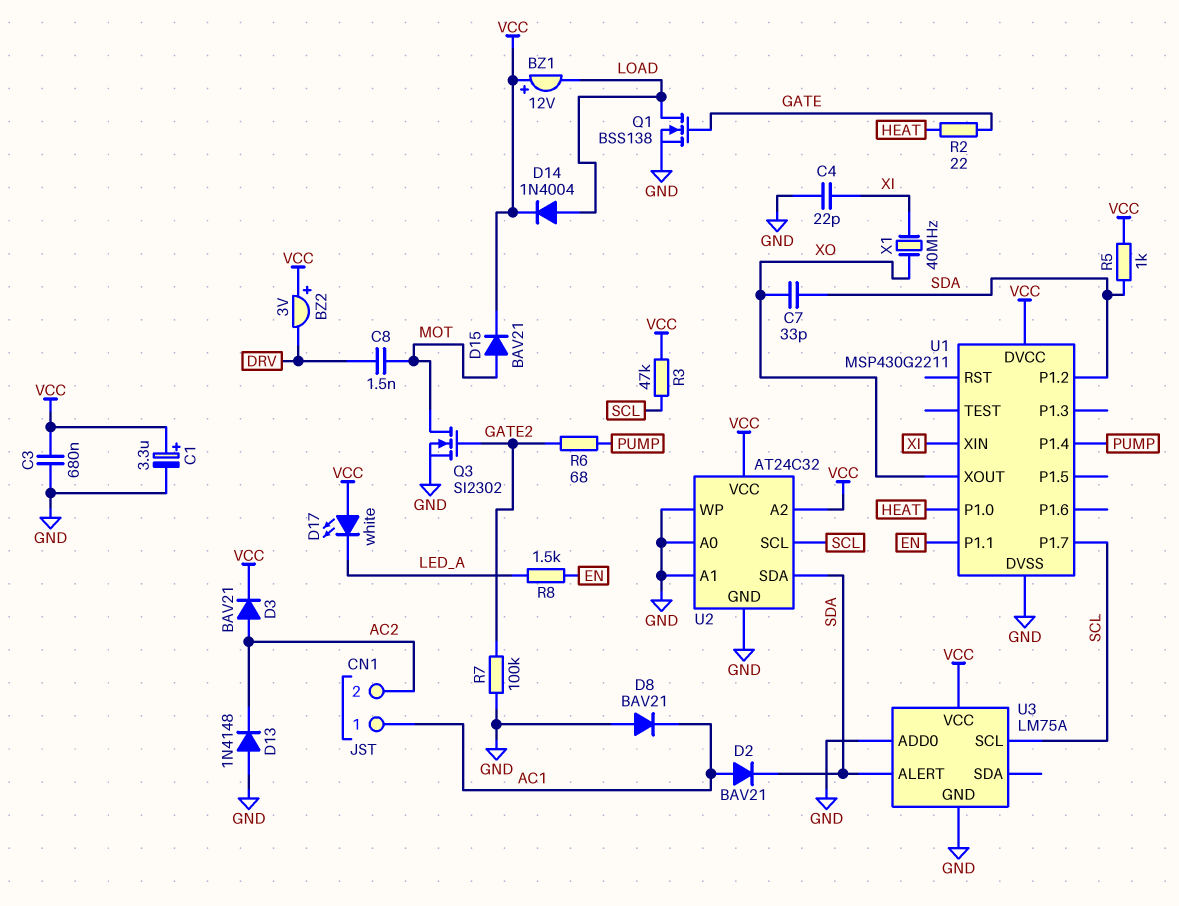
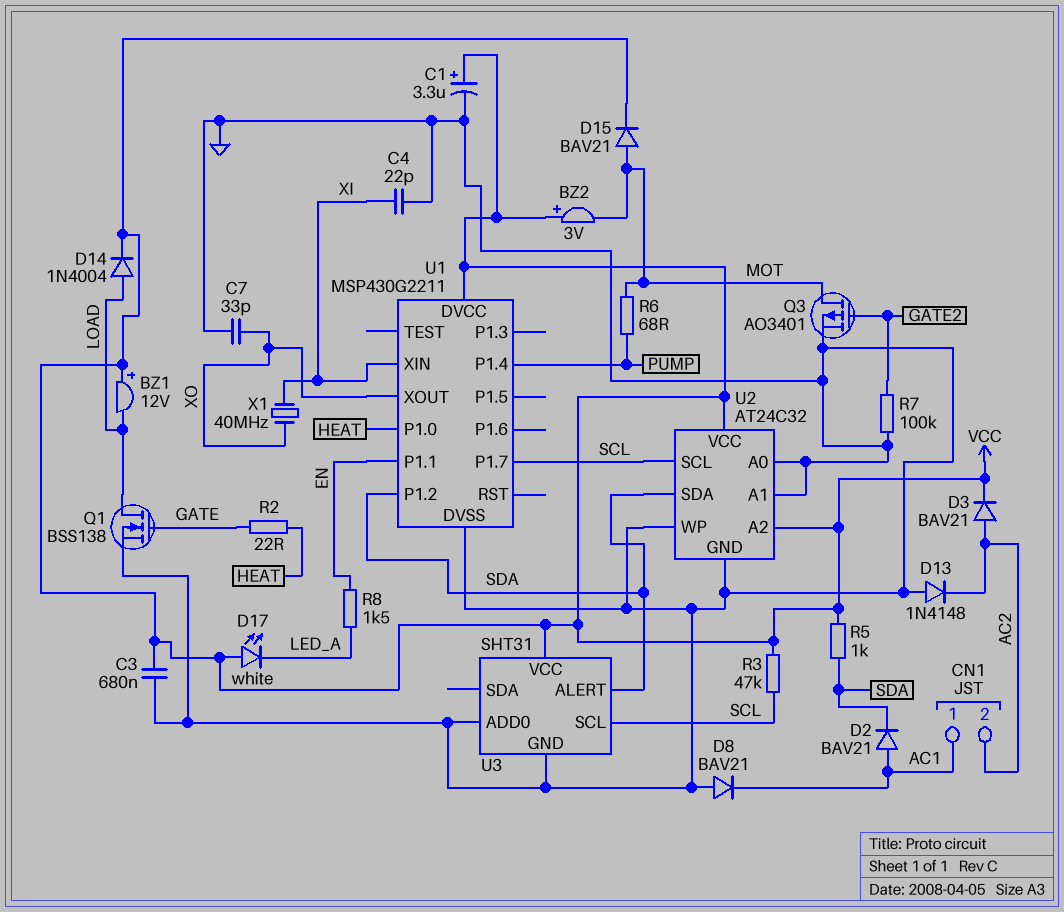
BZ2: buzzer 3V (plus VCC, minus DRV) -> buzzer 3V (plus VCC, minus MOT)
C7: 33pF (SDA, XO) -> 33pF (GND, XO)
C8: 1.5nF (DRV, MOT) -> none
Q3: NMOS SI2302 (G GATE2, D MOT, S GND) -> PMOS AO3401 (G GATE2, D MOT, S GND)
R6: 68 (GATE2, PUMP) -> 68 (MOT, PUMP)
U3: LM75A -> SHT31

